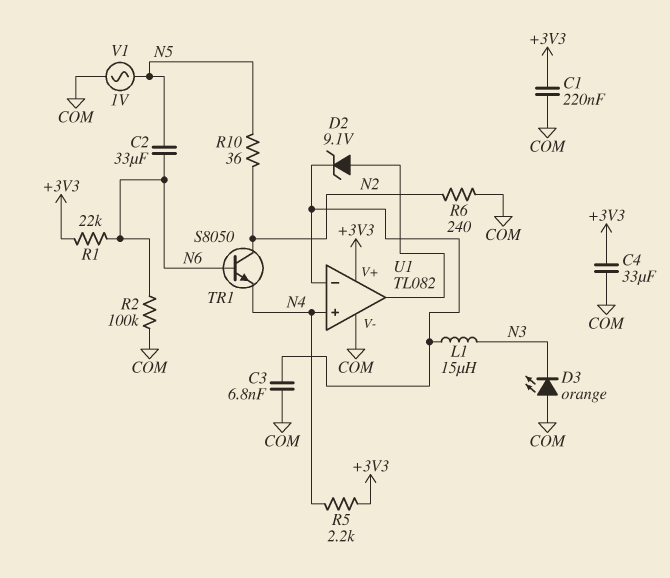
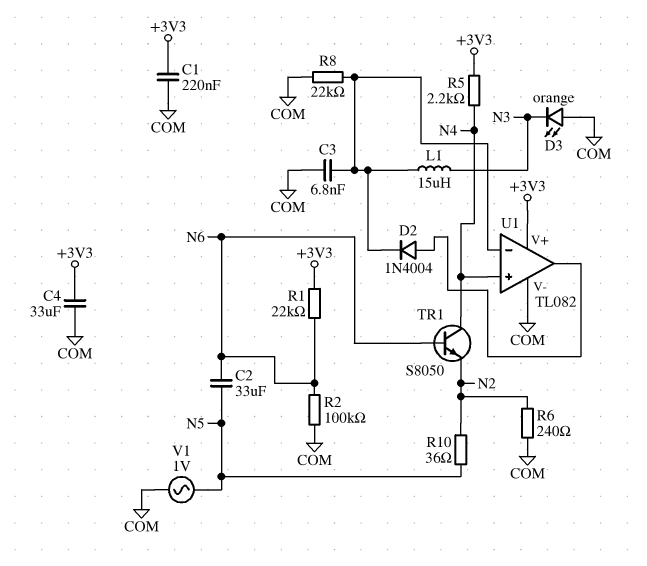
D2: zener 9.1V (A U1/out, K U1/in-) -> diode 1N4004 (A U1/out, K U1/in-)
R8: none -> 22k (COM, U1/in-)
TR1: NPN S8050 (B N6, C N2, E N4) -> NPN S8050 (B N6, C N4, E N2)

